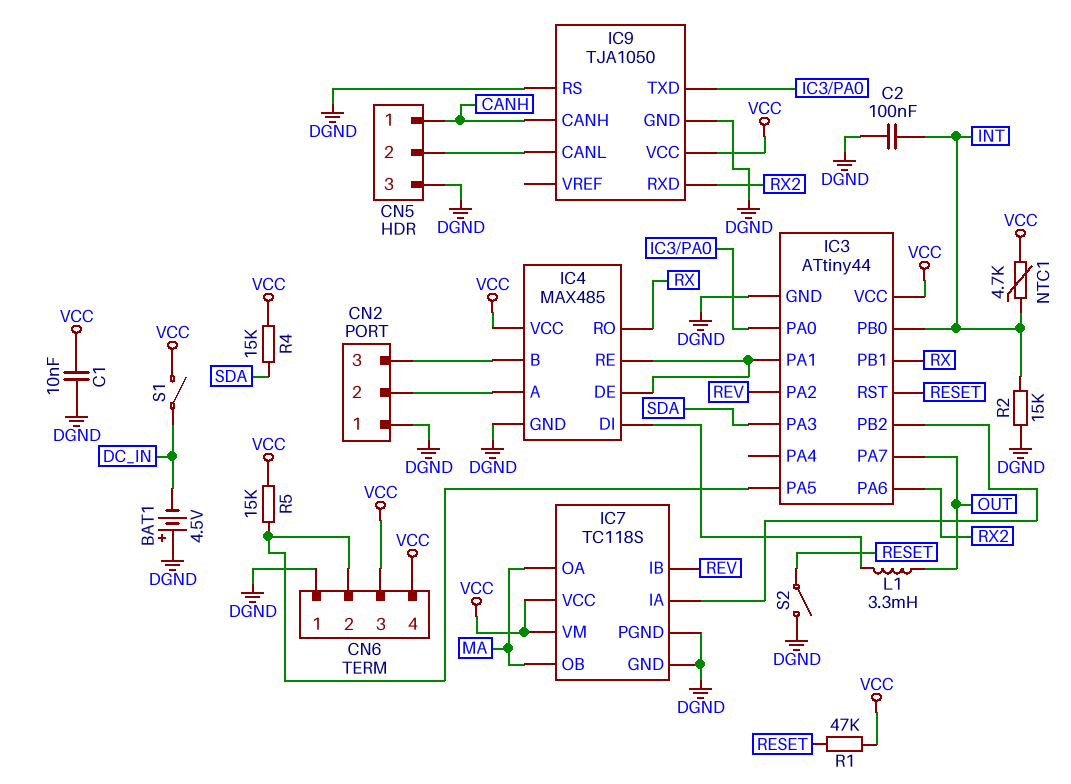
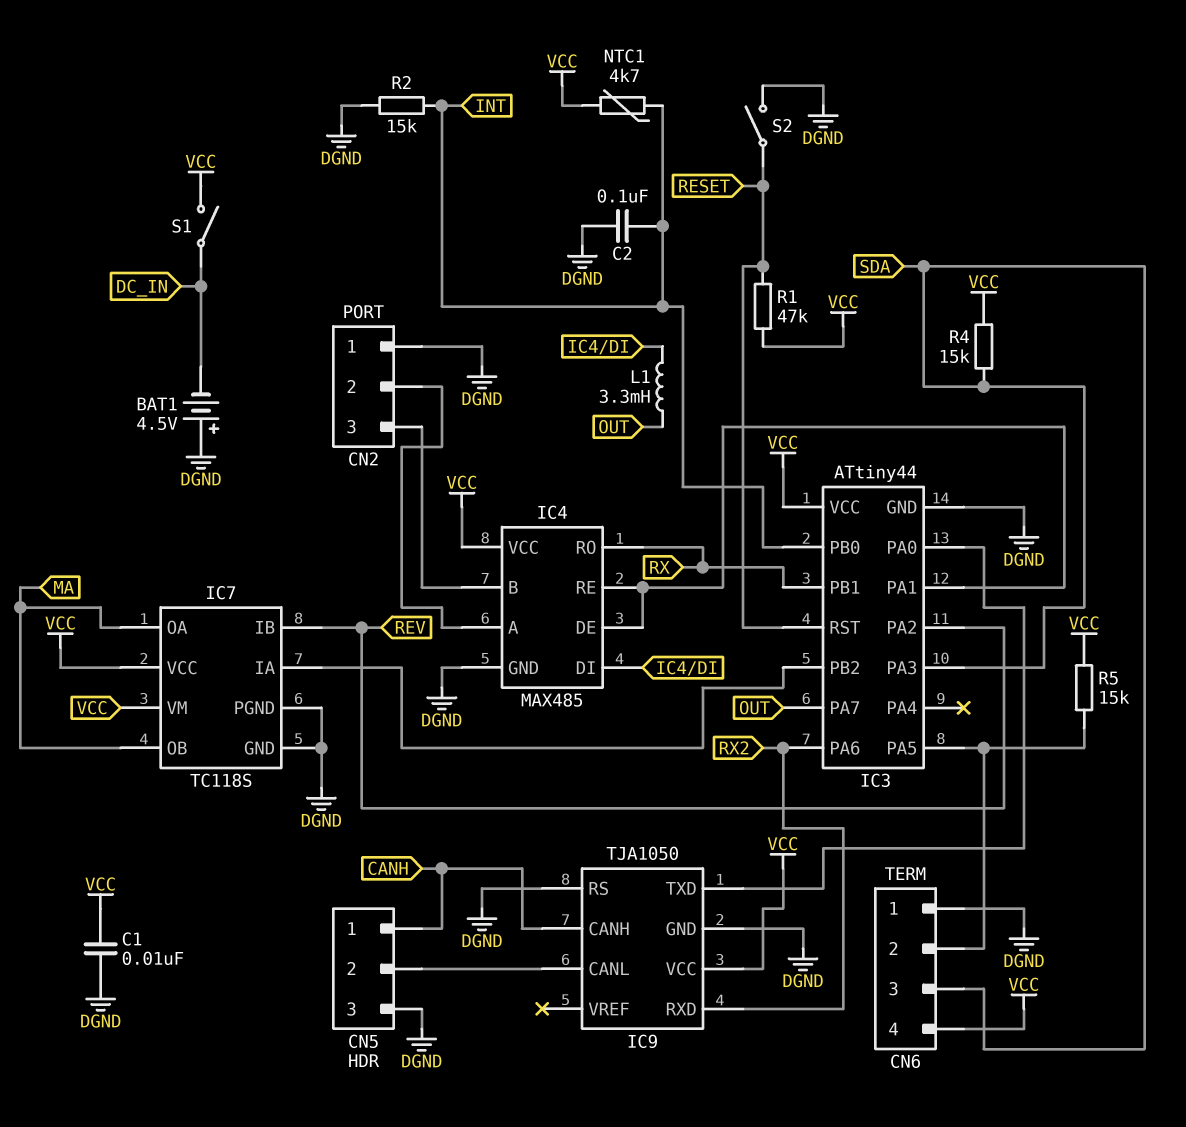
CN6 pin 3: VCC -> SDA

